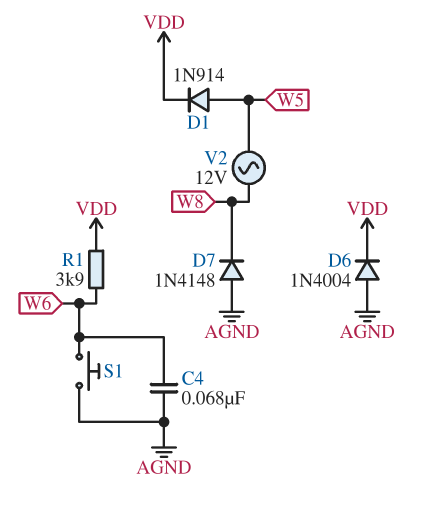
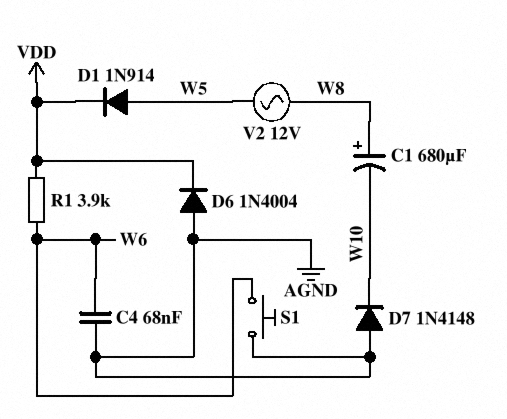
C1: none -> 680uF (plus W8, minus W10)
D7: diode 1N4148 (A AGND, K W8) -> diode 1N4148 (A AGND, K W10)

